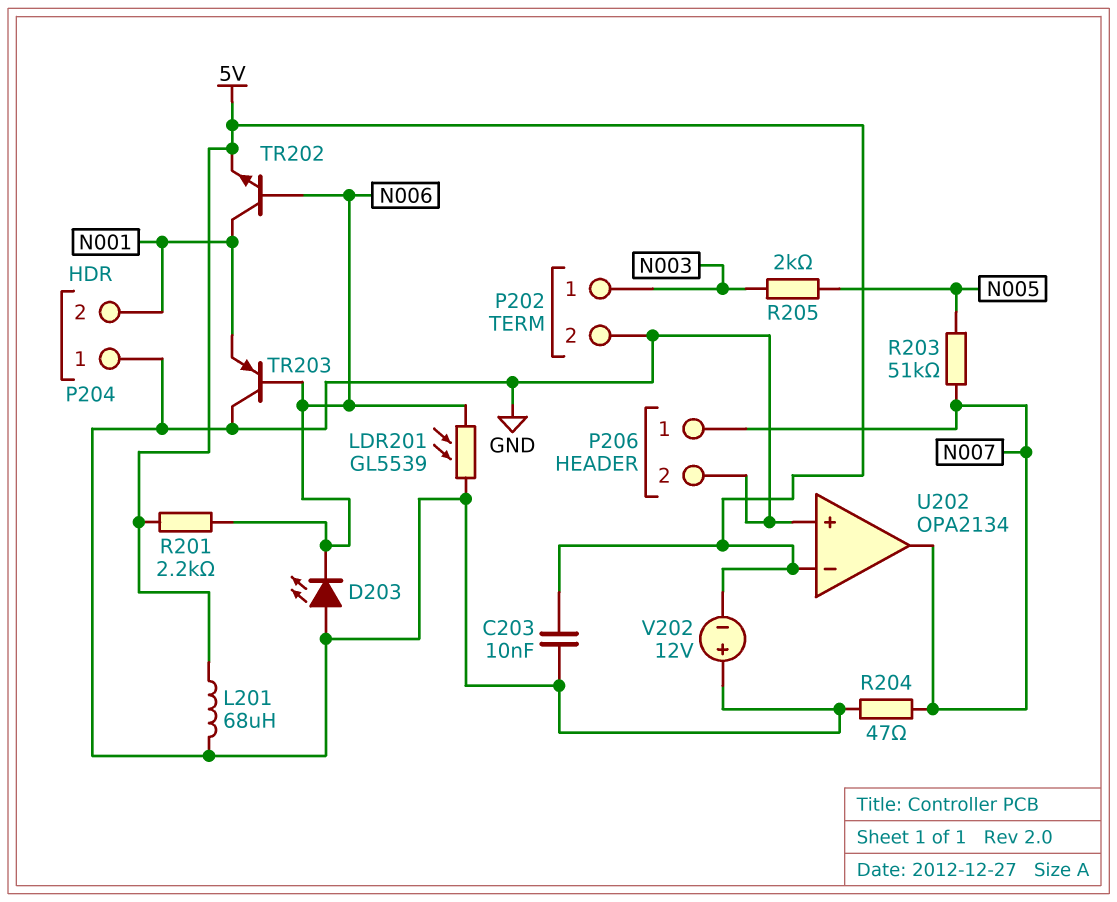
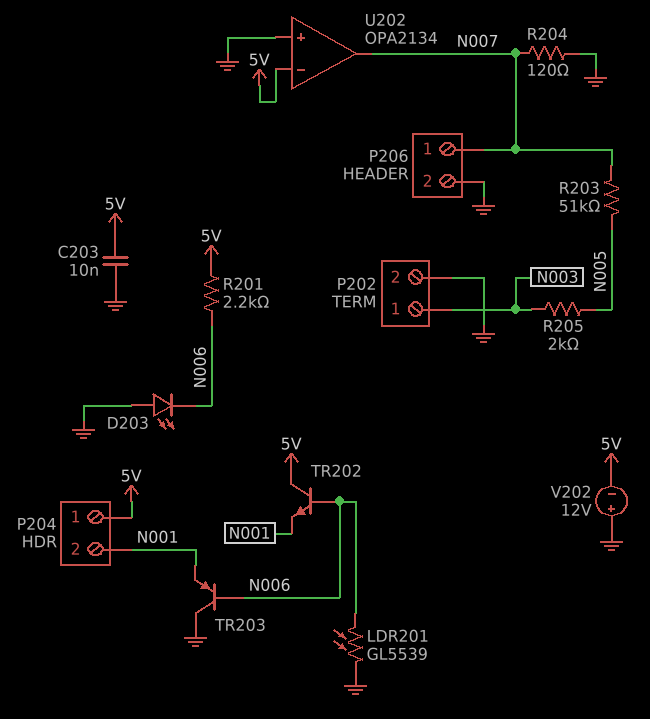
L201: 68uH (5V, GND) -> none
P204 pin 1: GND -> 5V
R204: 47 (GND, N007) -> 120 (GND, N007)
TR202: NPN (B N006, C N001, E 5V) -> NPN (B N006, C 5V, E N001)

